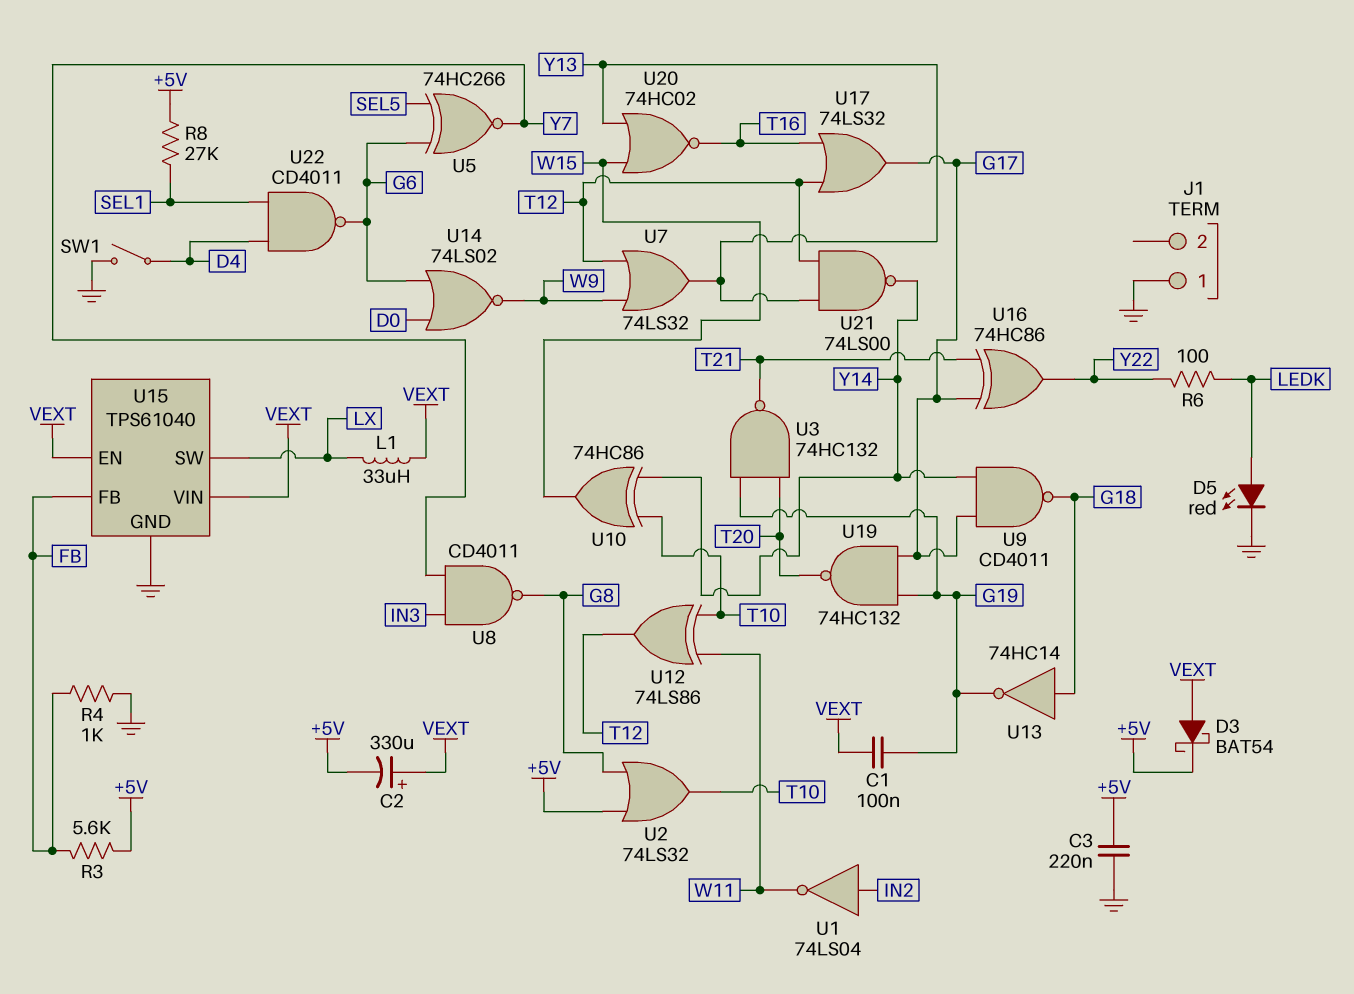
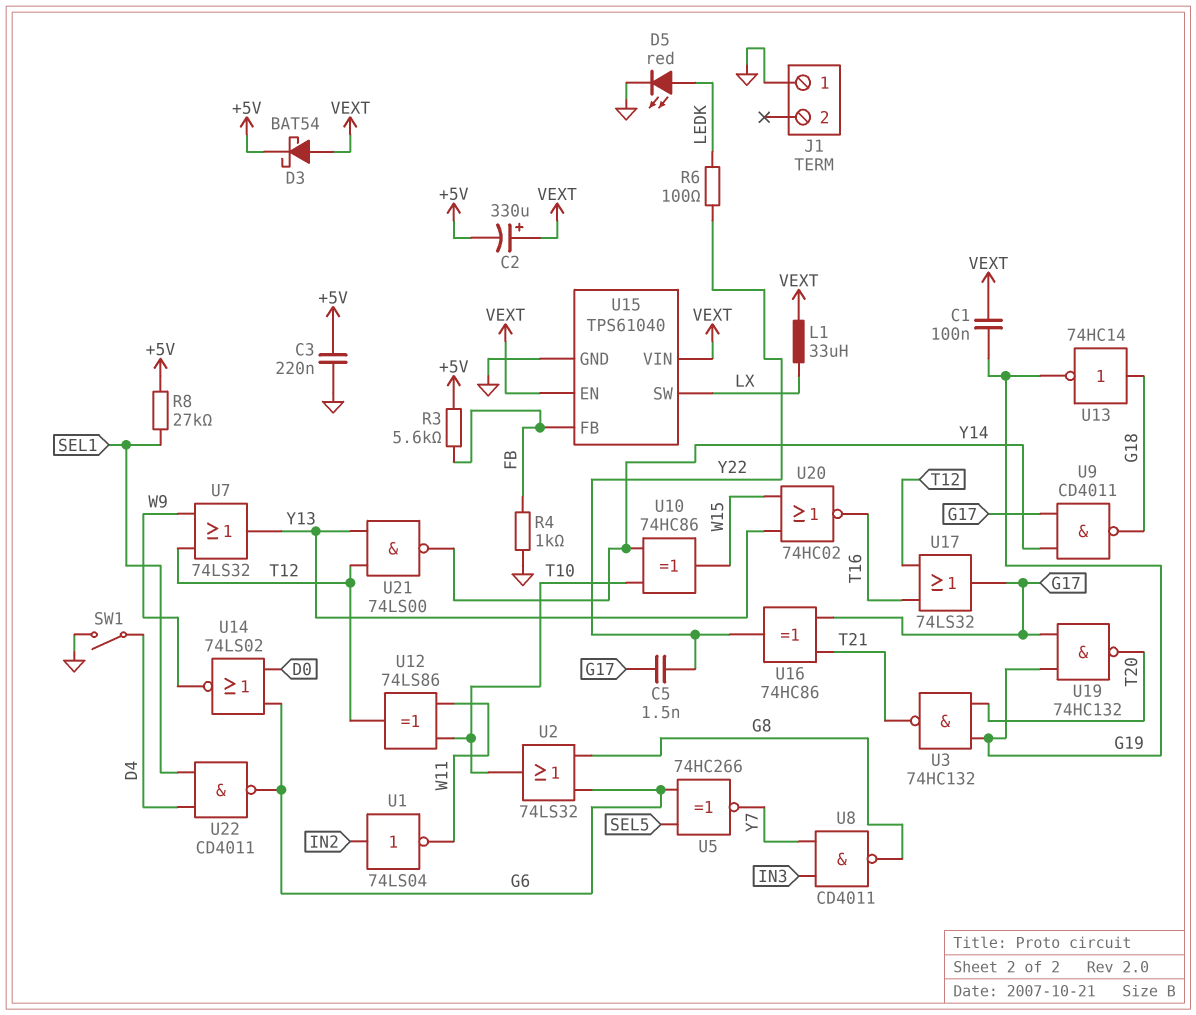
C5: none -> 1.5nF (G17, Y22)
U2: OR 74LS32 (in +5V, in G8, out T10) -> OR 74LS32 (in G6, in G8, out T10)

